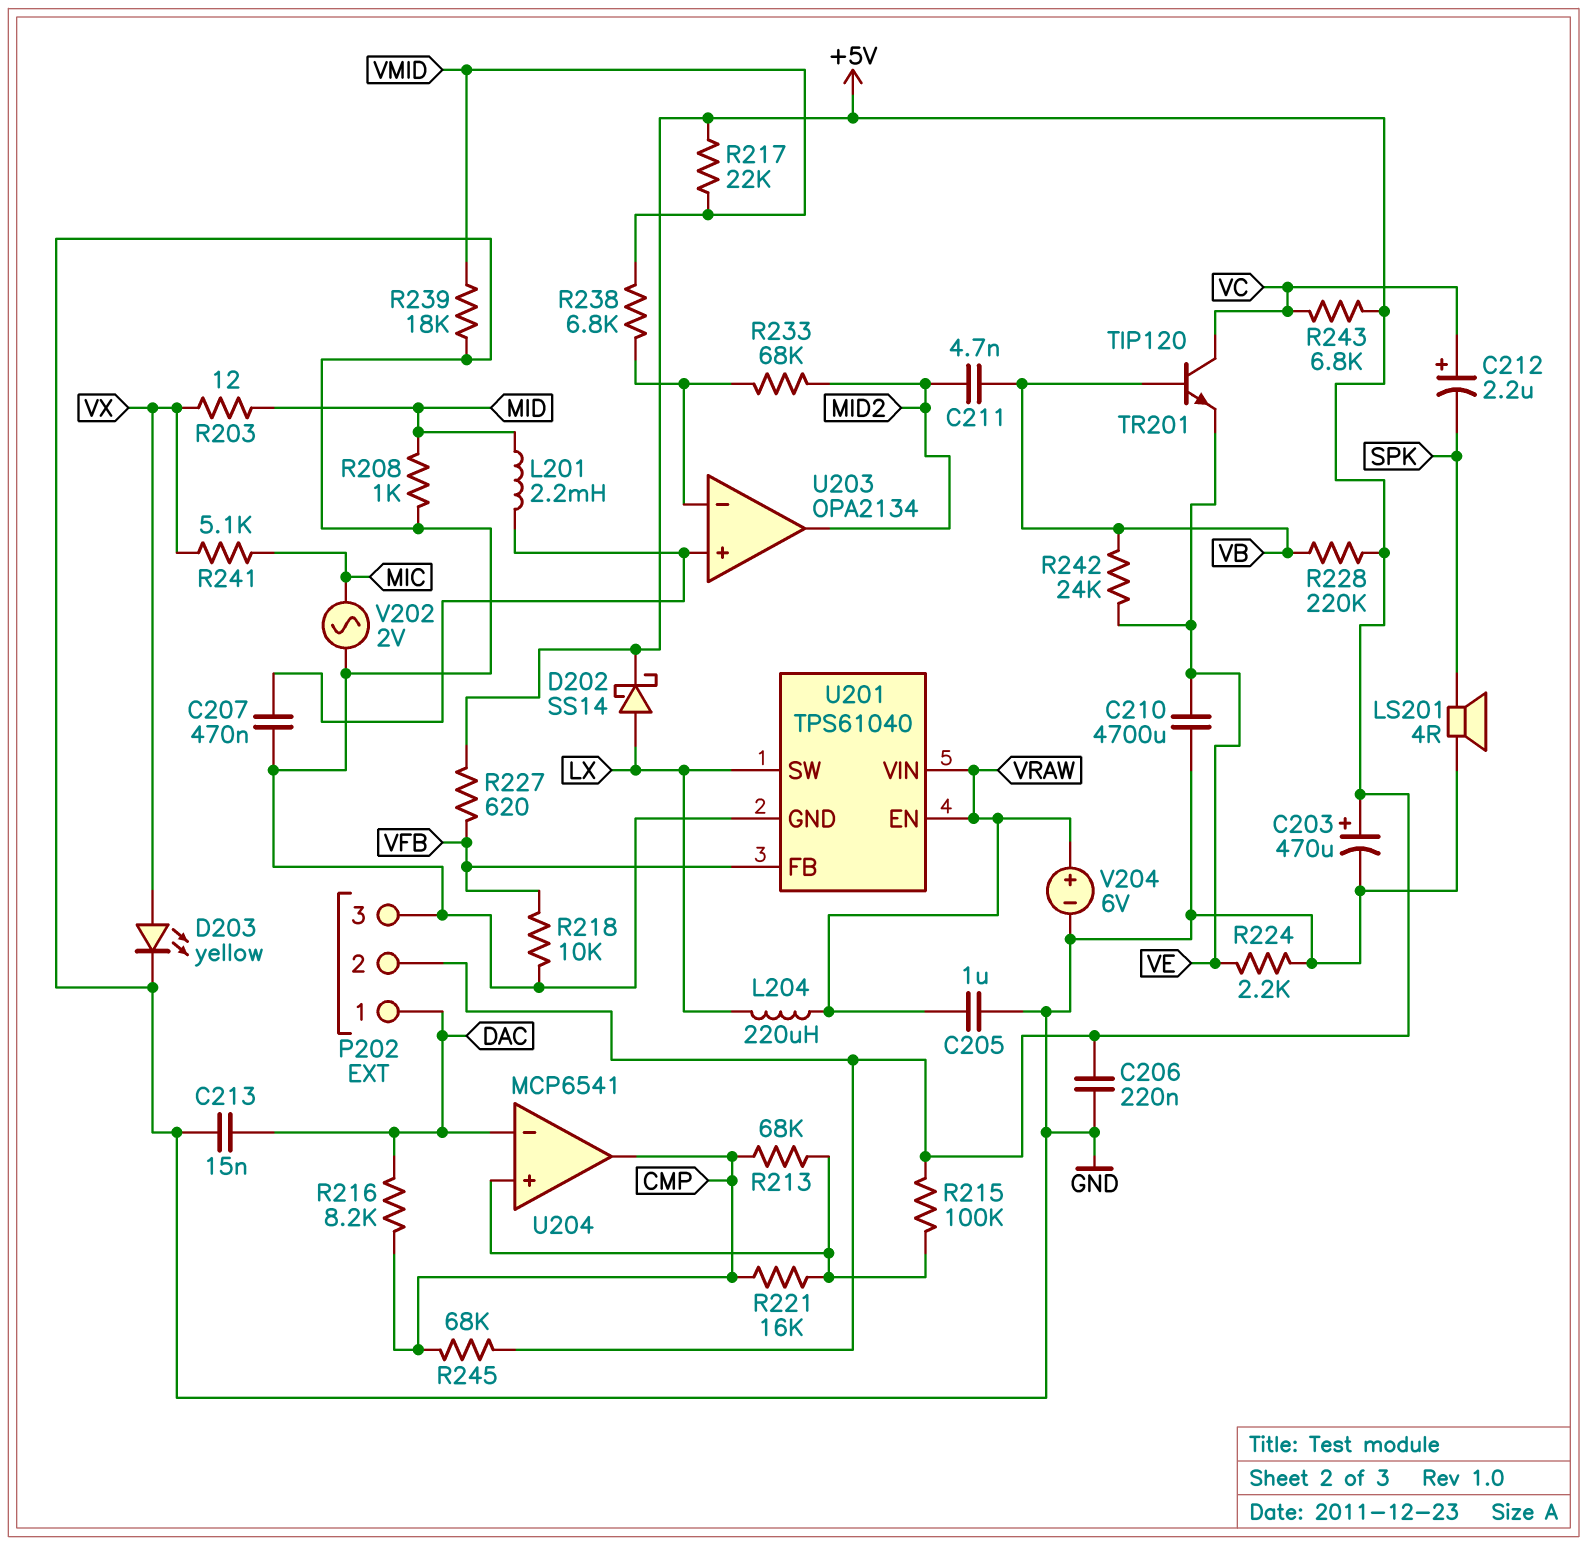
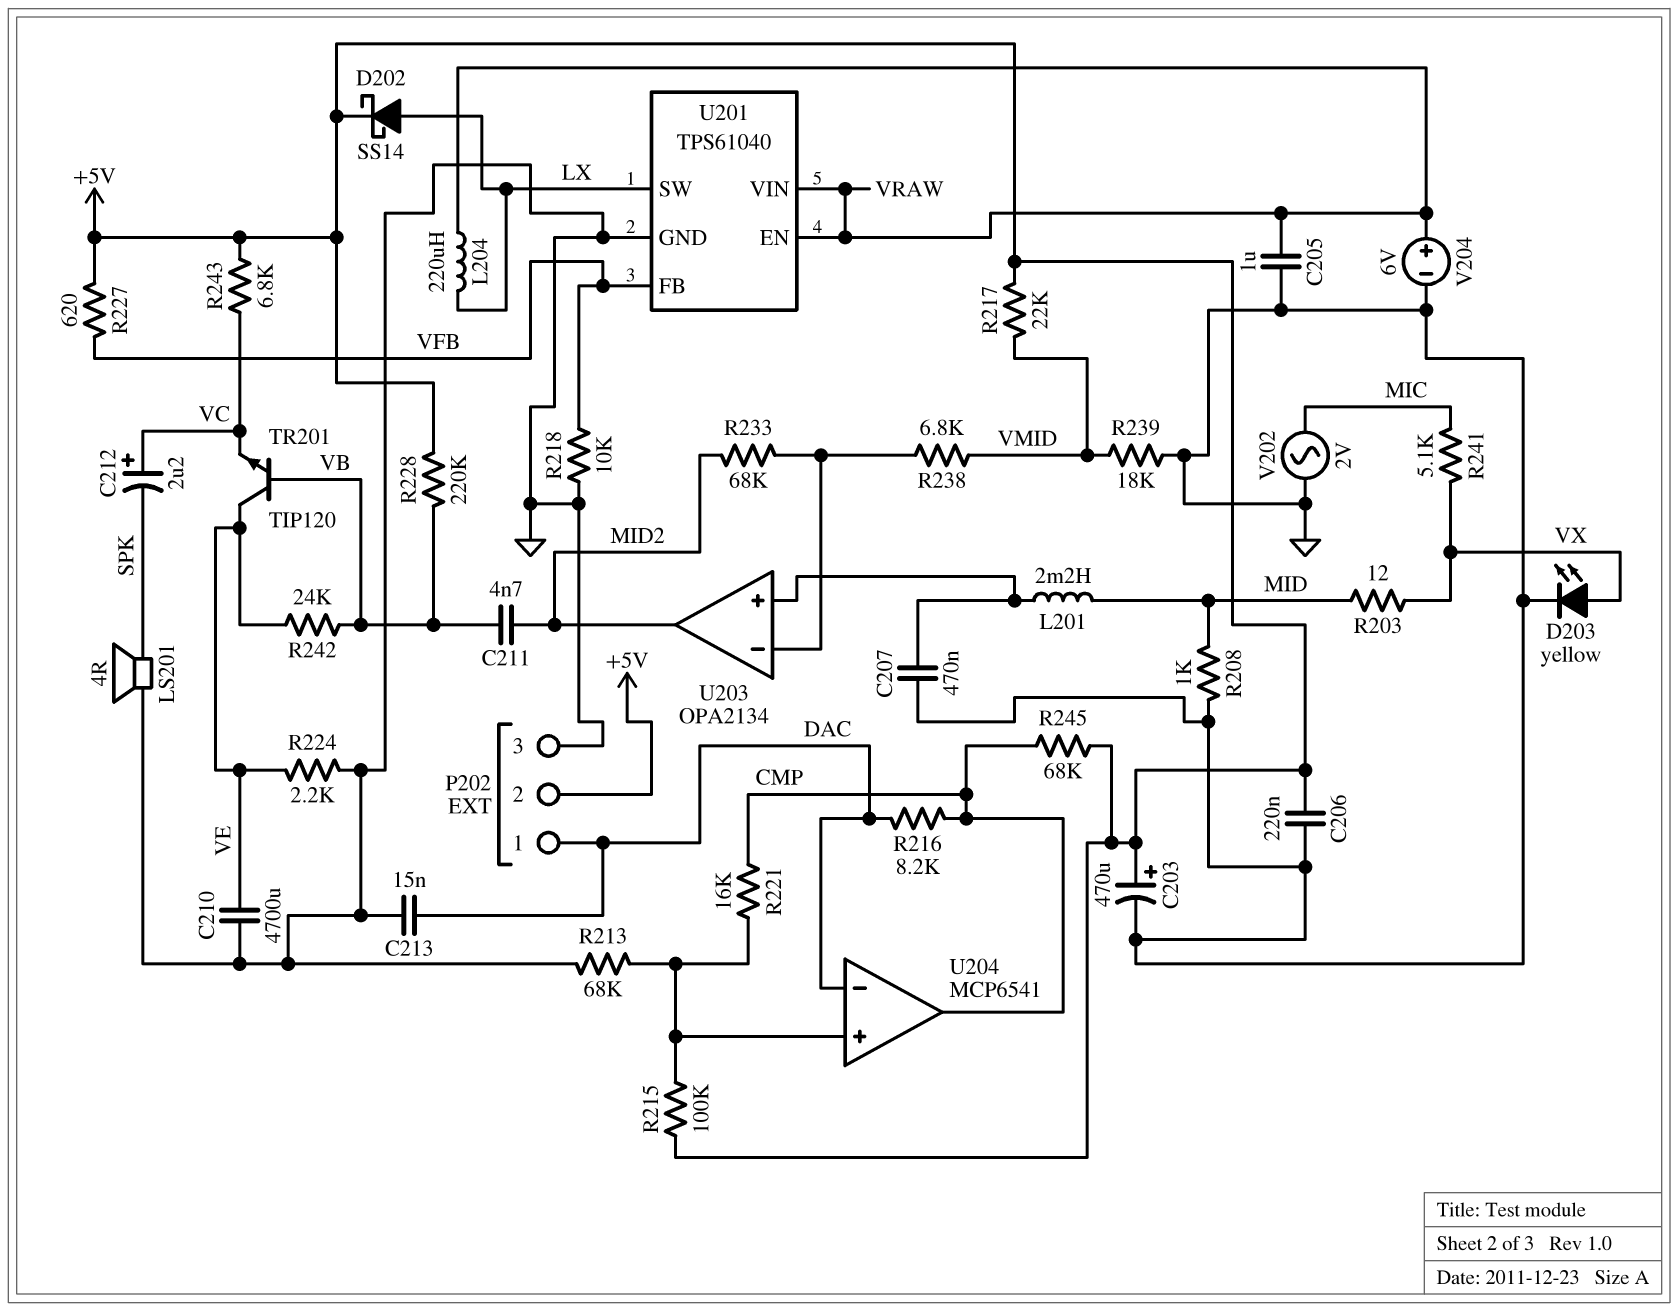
R213: 68k (CMP, U204/in+) -> 68k (GND, U204/in+)
TR201: NPN TIP120 (B VB, C VC, E VE) -> NPN TIP120 (B VB, C VE, E VC)

